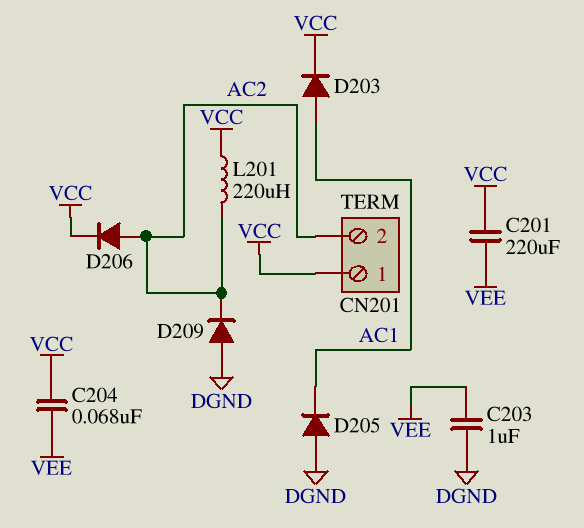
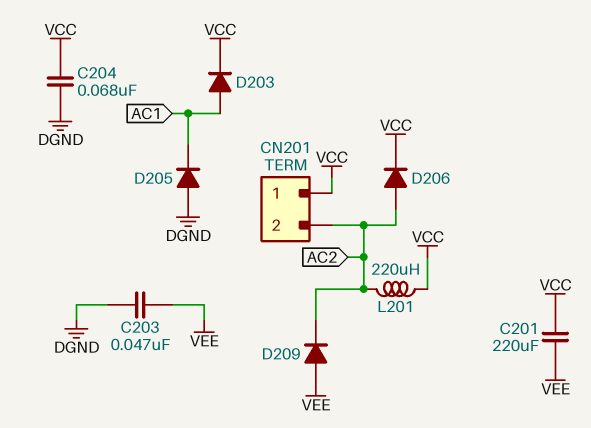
C203: 1uF (DGND, VEE) -> 47nF (DGND, VEE)
C204: 68nF (VCC, VEE) -> 68nF (DGND, VCC)
D209: diode (A DGND, K AC2) -> diode (A VEE, K AC2)

